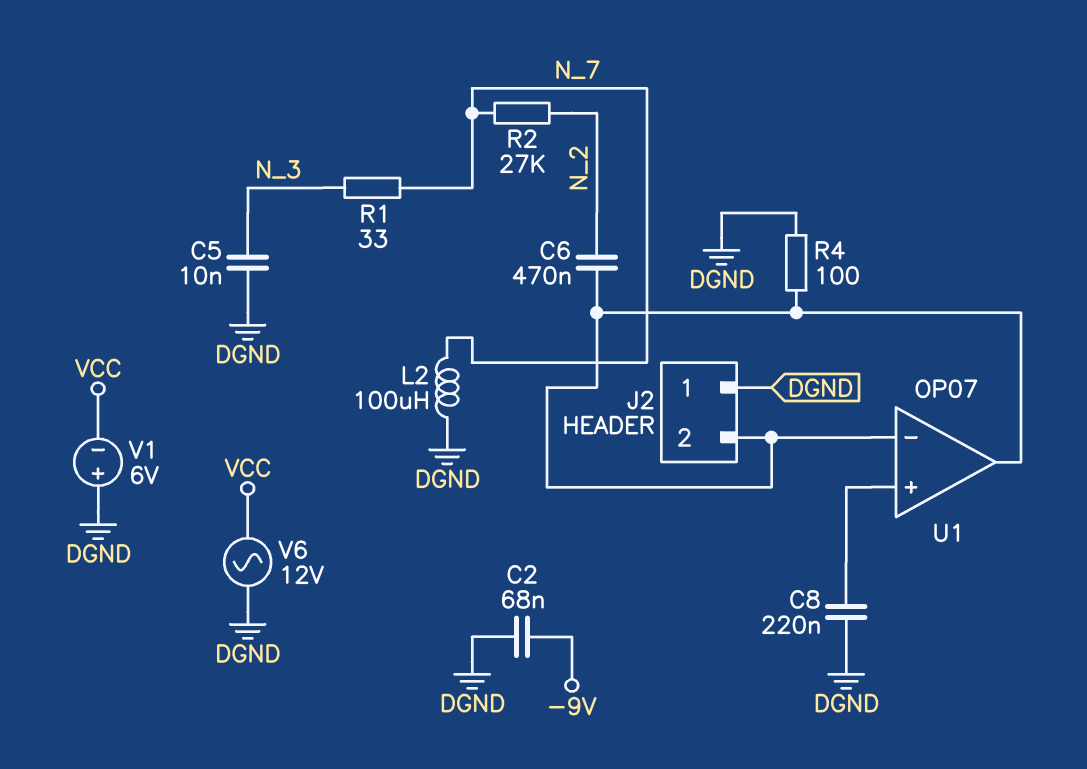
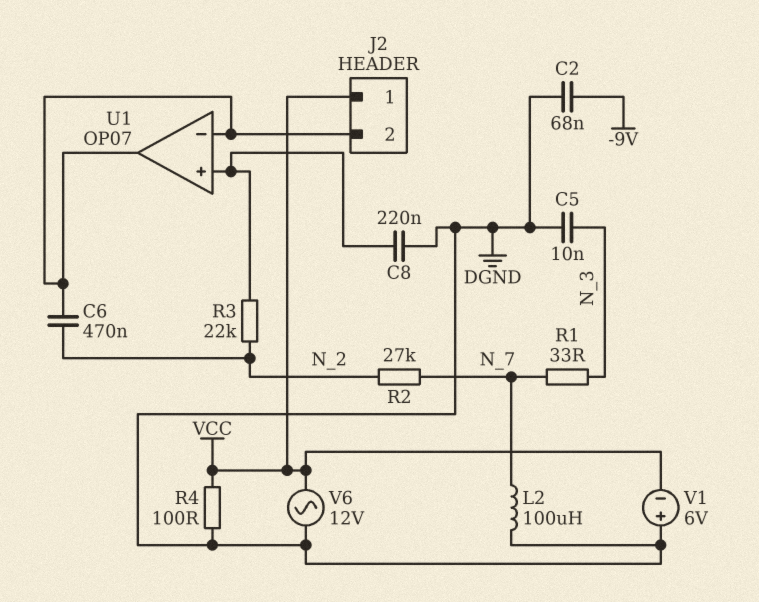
J2 pin 1: DGND -> VCC
R3: none -> 22k (N_2, U1/in+)
R4: 100 (DGND, J2/2) -> 100 (DGND, VCC)

